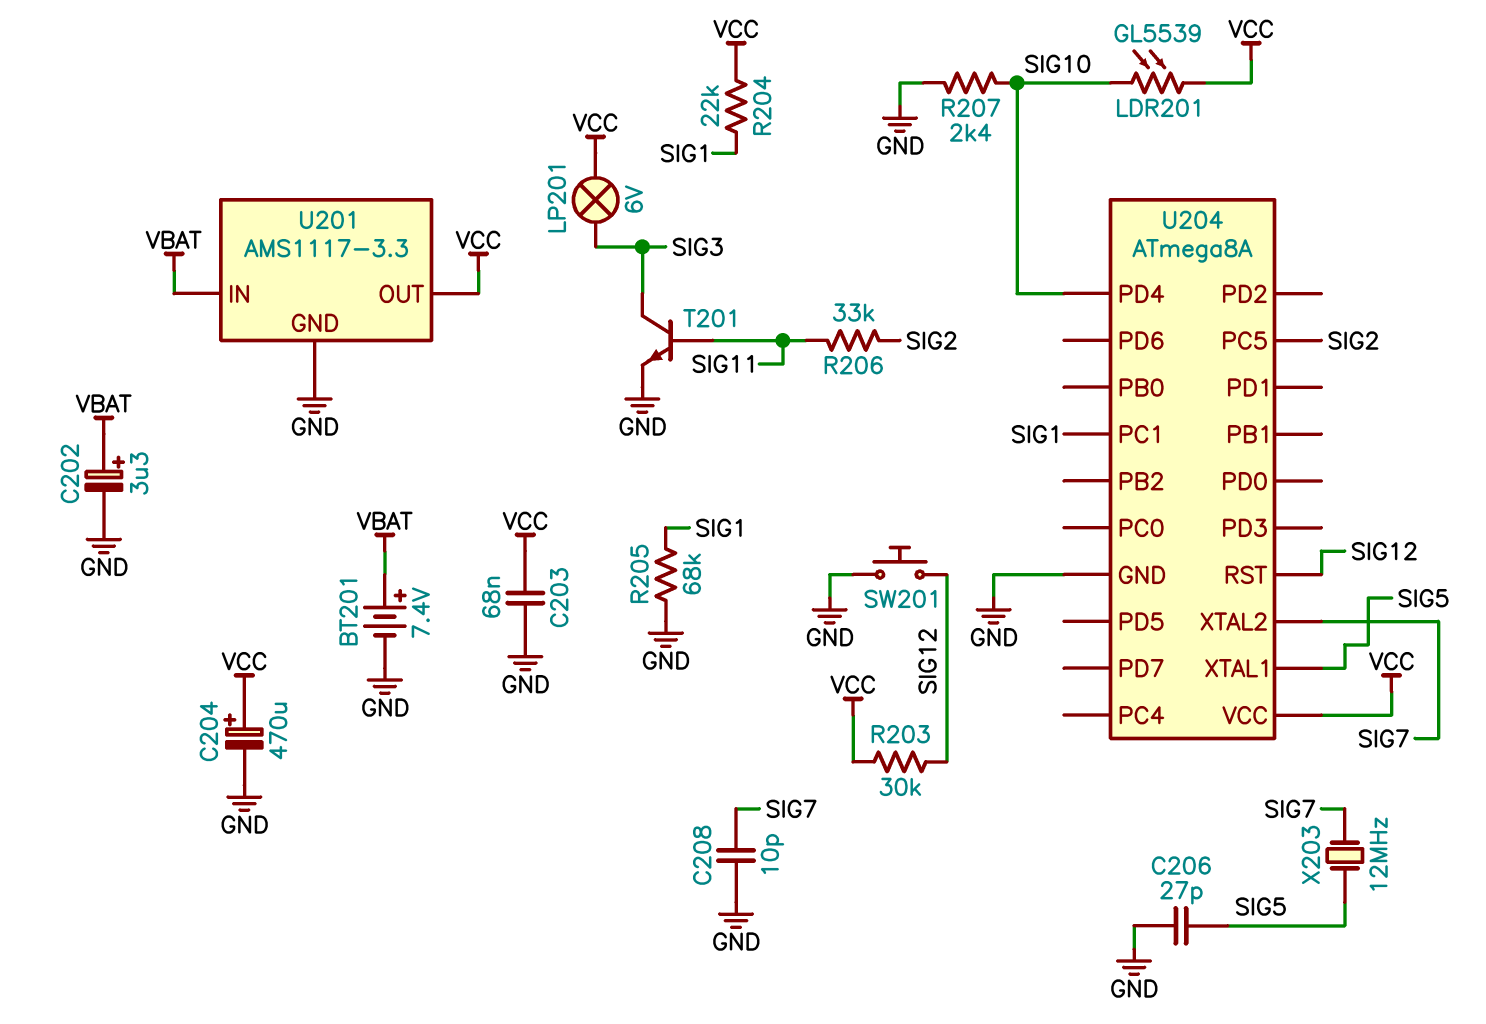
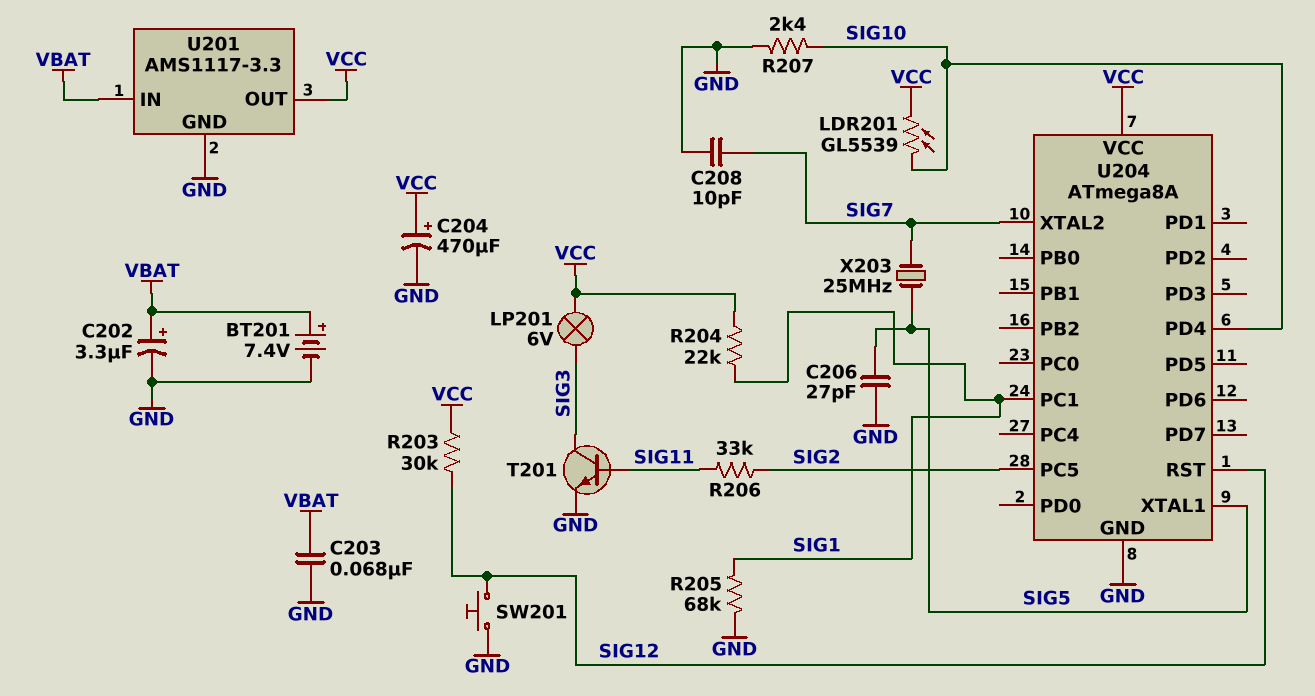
C203: 68nF (GND, VCC) -> 68nF (GND, VBAT)
X203: 12MHz (SIG5, SIG7) -> 25MHz (SIG5, SIG7)

